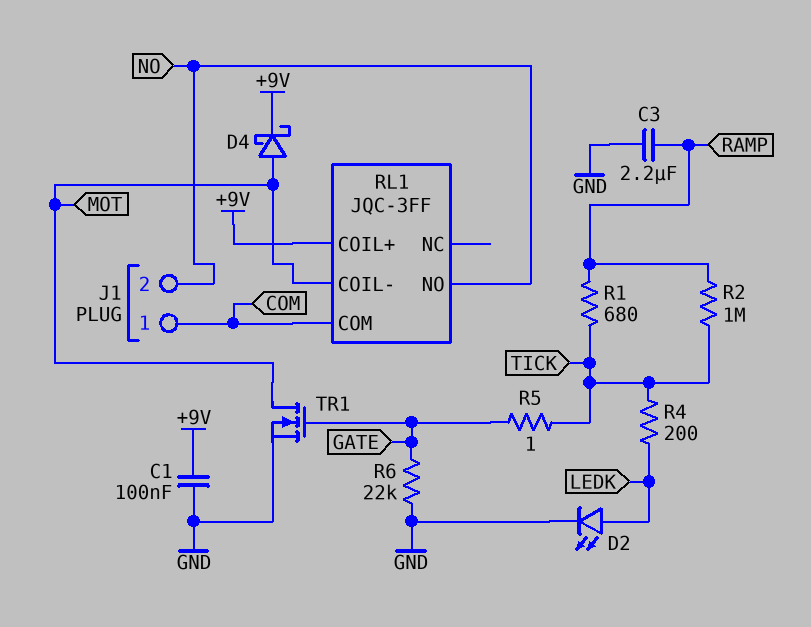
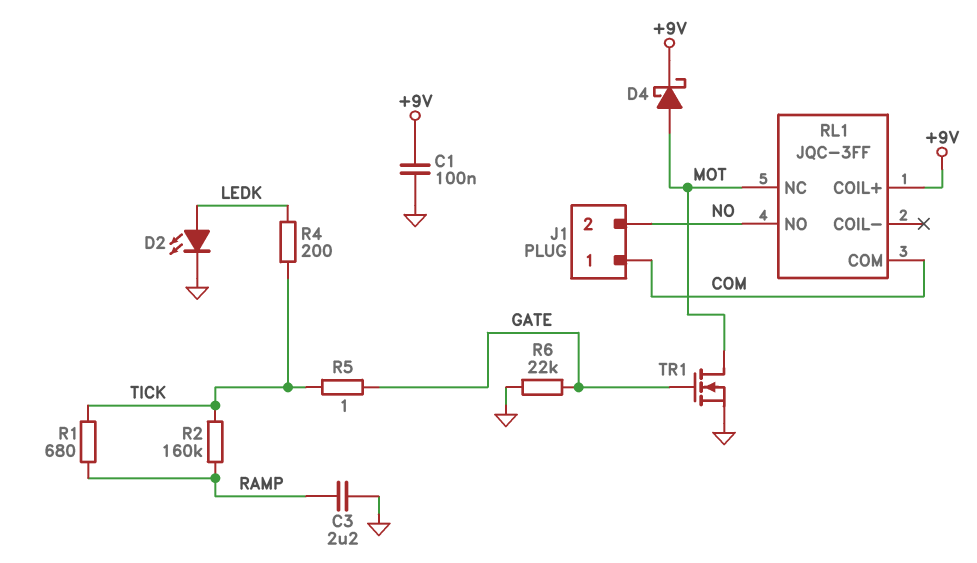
R2: 1M (RAMP, TICK) -> 160k (RAMP, TICK)
RL1 pin COIL-: MOT -> none
RL1 pin NC: none -> MOT

